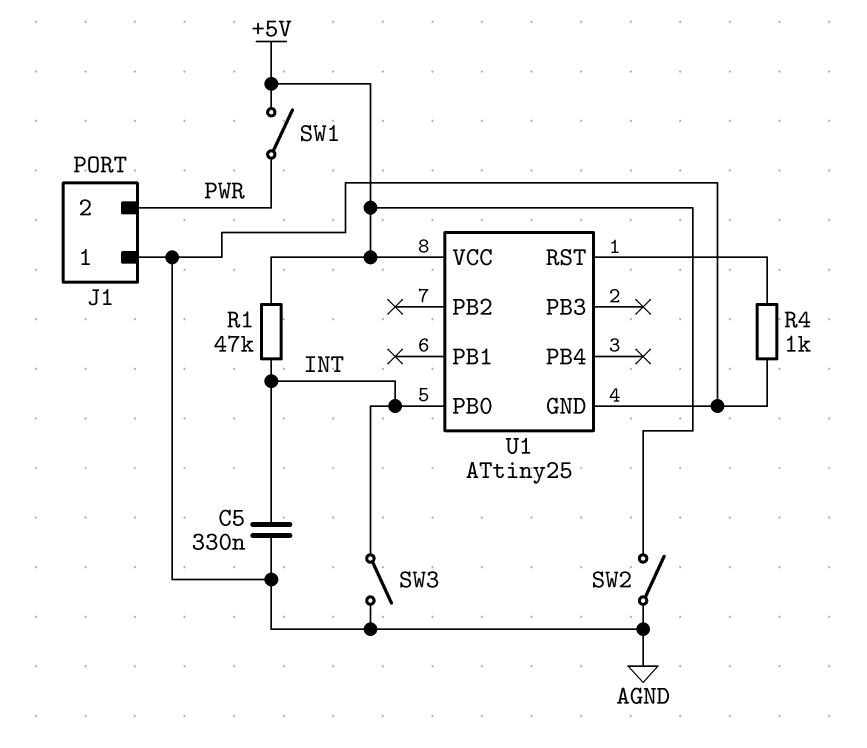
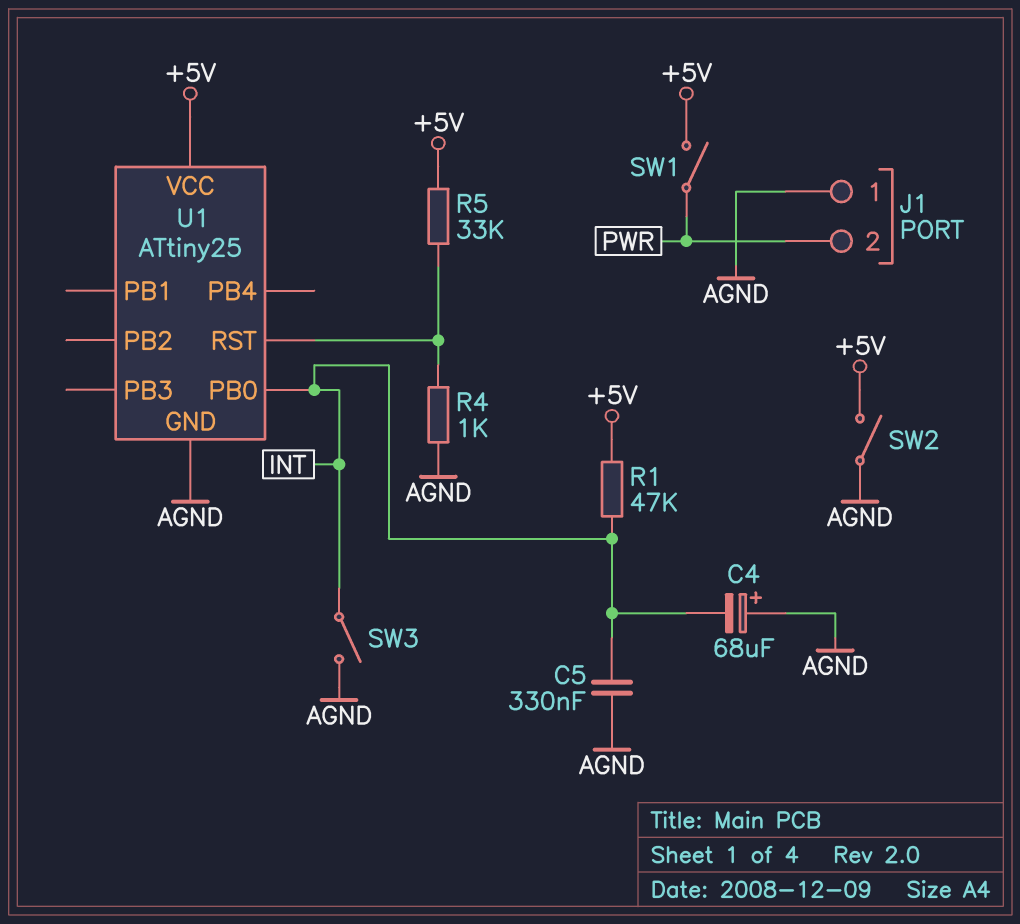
C4: none -> 68uF (plus AGND, minus INT)
R5: none -> 33k (+5V, U1/RST)

